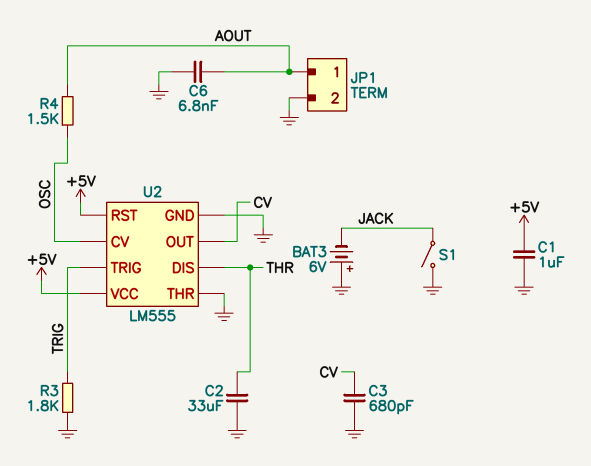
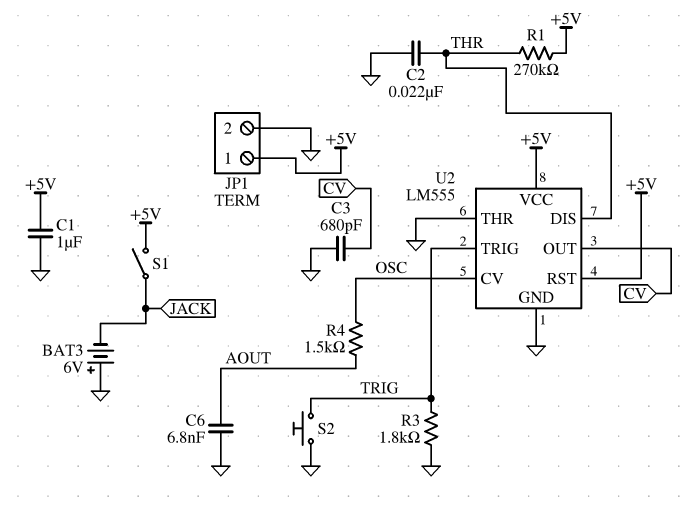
C2: 33uF (GND, THR) -> 22nF (GND, THR)
JP1 pin 1: AOUT -> +5V
R1: none -> 270k (+5V, THR)
S1: switch (GND, JACK) -> switch (+5V, JACK)
S2: none -> button (GND, TRIG)

